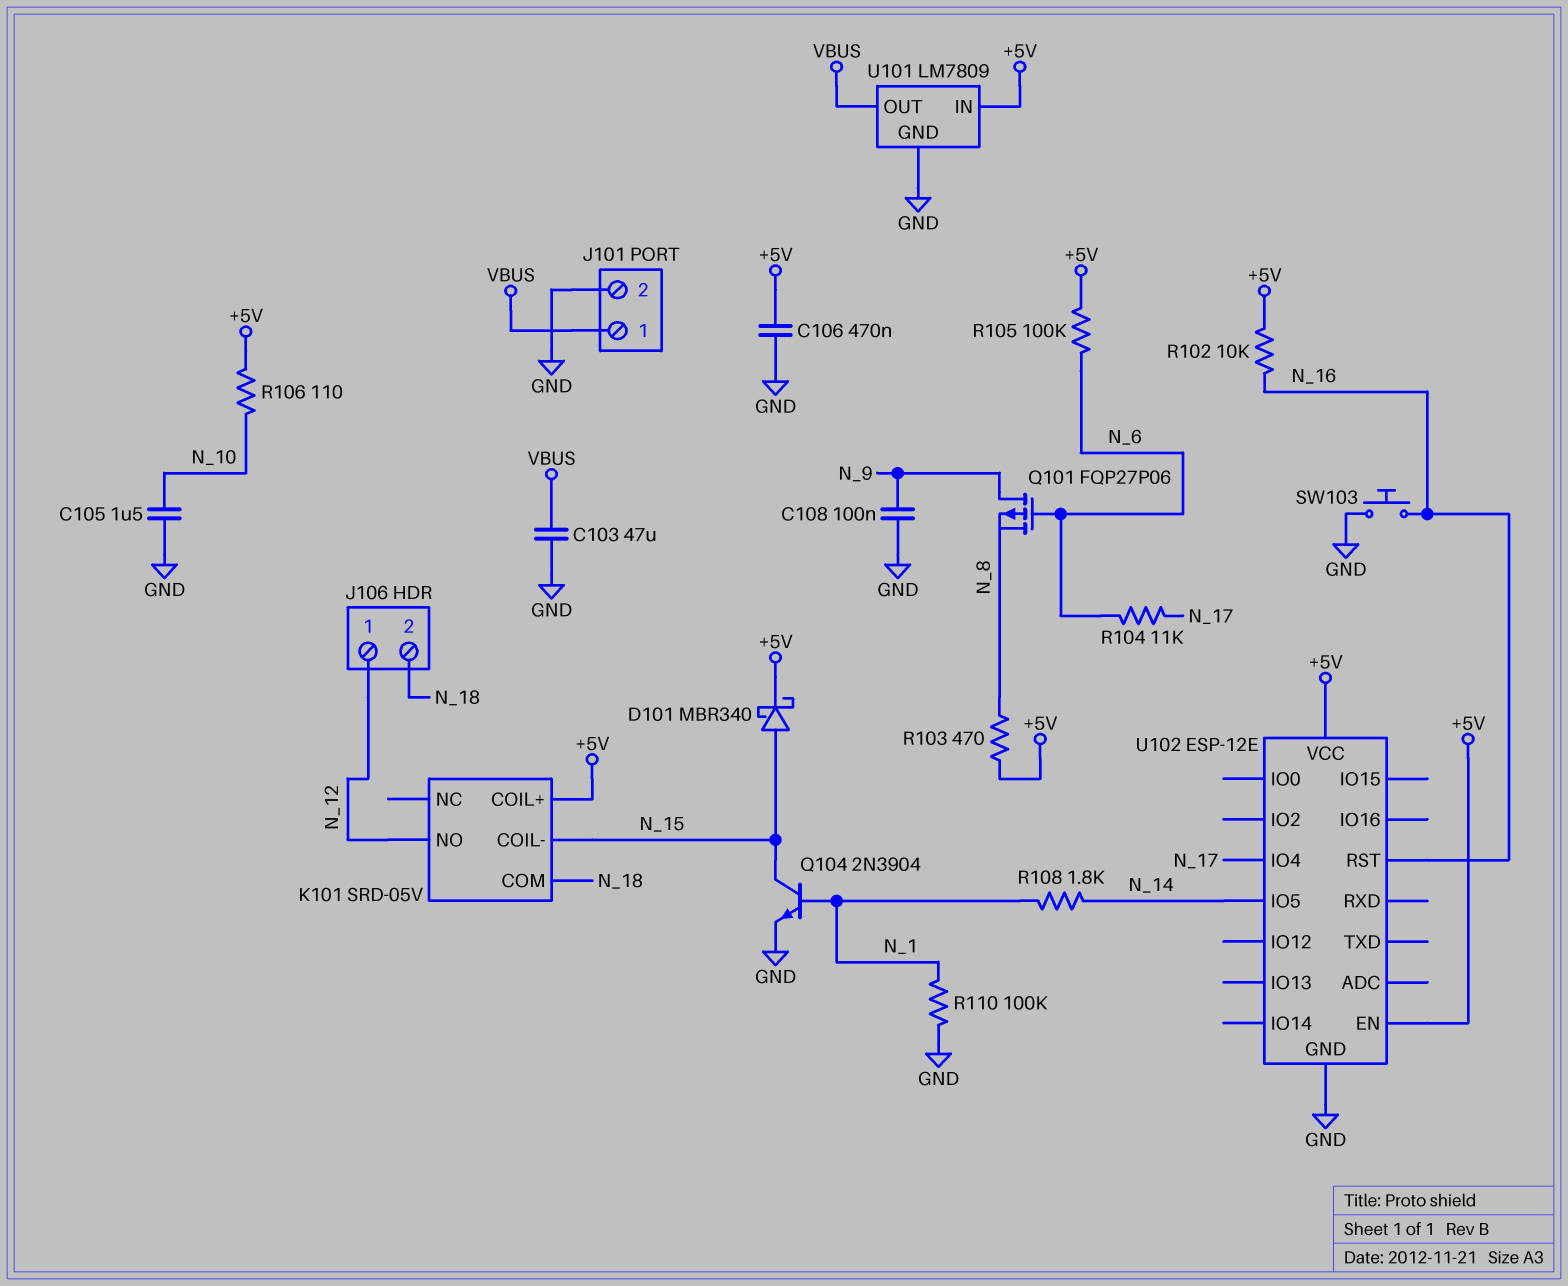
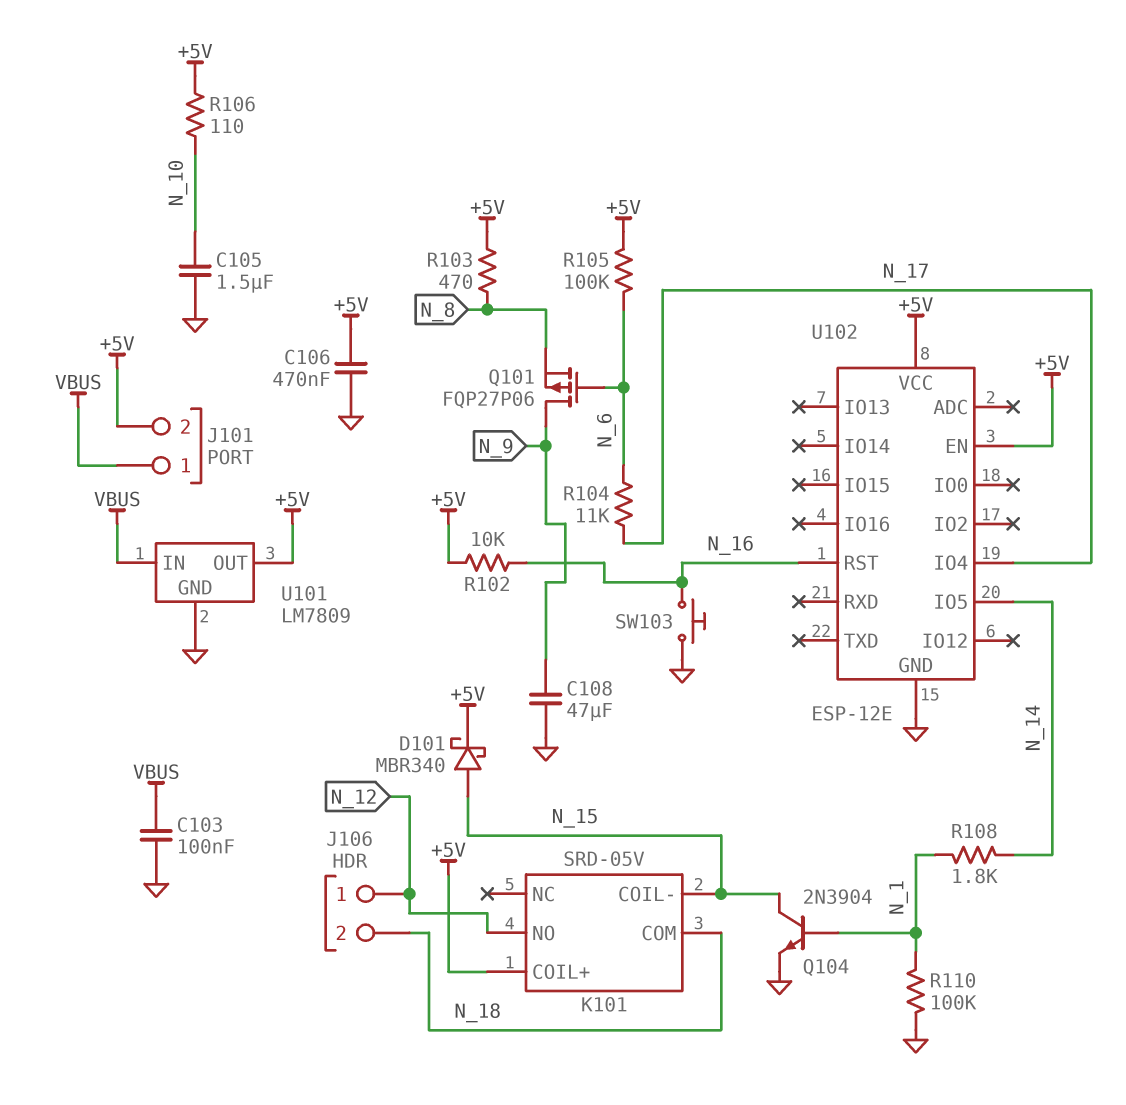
C103: 47uF (GND, VBUS) -> 100nF (GND, VBUS)
C108: 100nF (GND, N_9) -> 47uF (GND, N_9)
J101 pin 2: GND -> +5V
U101 pin IN: +5V -> VBUS
U101 pin OUT: VBUS -> +5V

